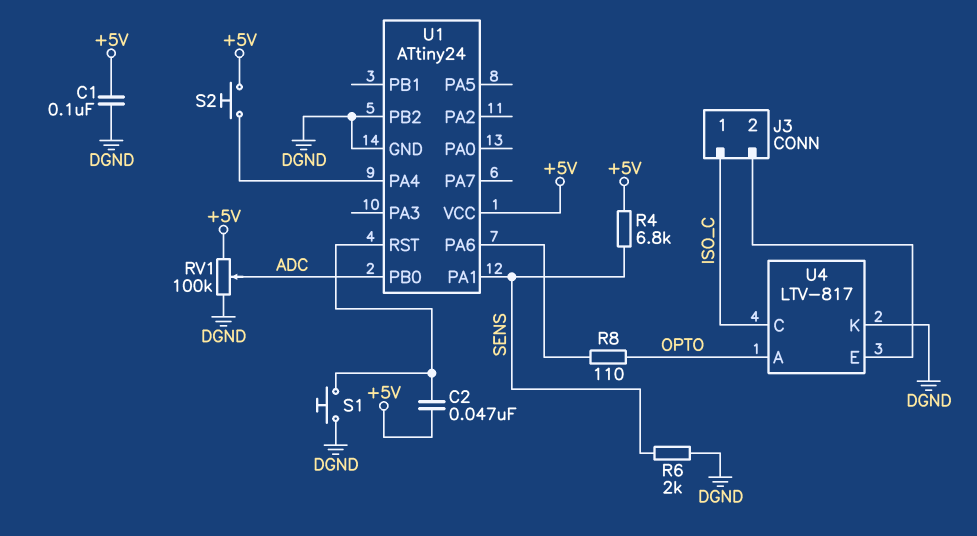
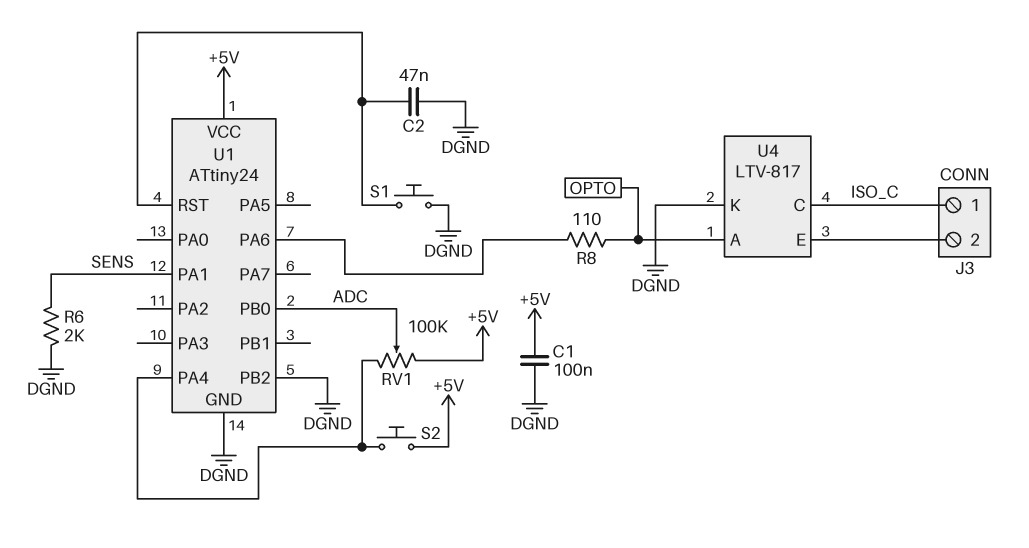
C2: 47nF (+5V, U1/RST) -> 47nF (DGND, U1/RST)
R4: 6.8k (+5V, SENS) -> none
RV1: 100k (+5V, DGND, wiper ADC) -> 100k (+5V, U1/PA4, wiper ADC)

